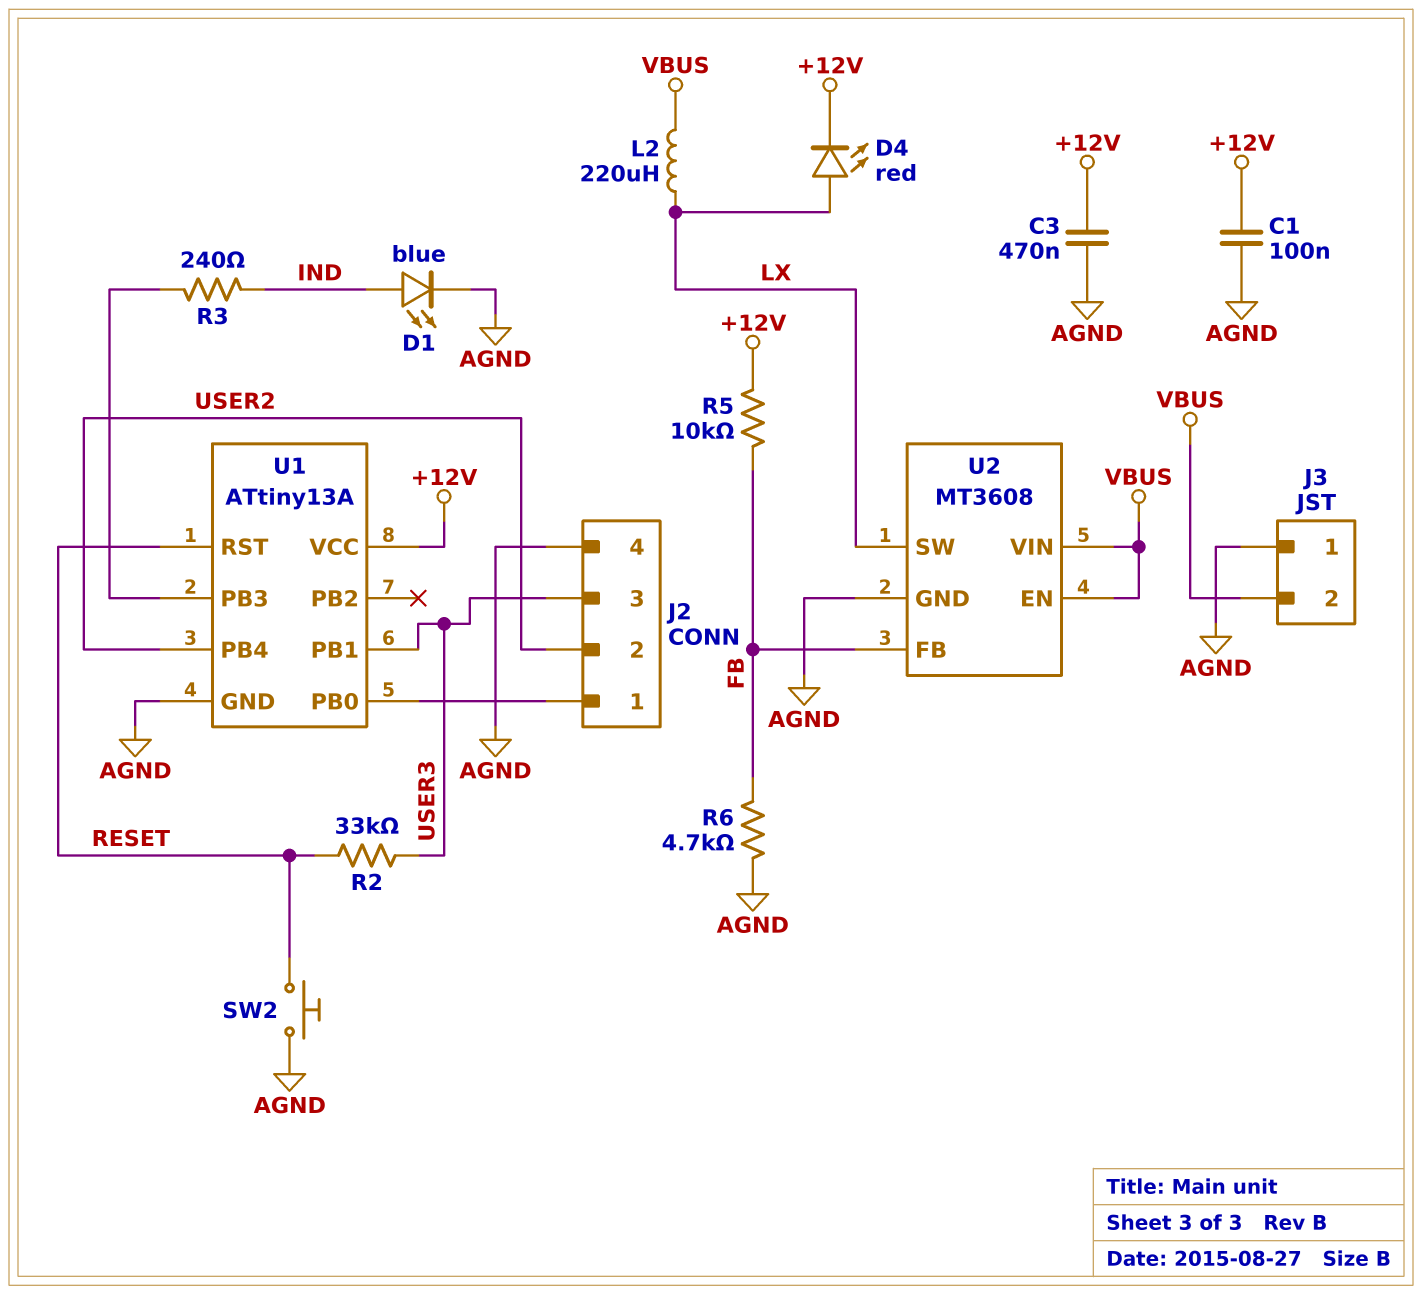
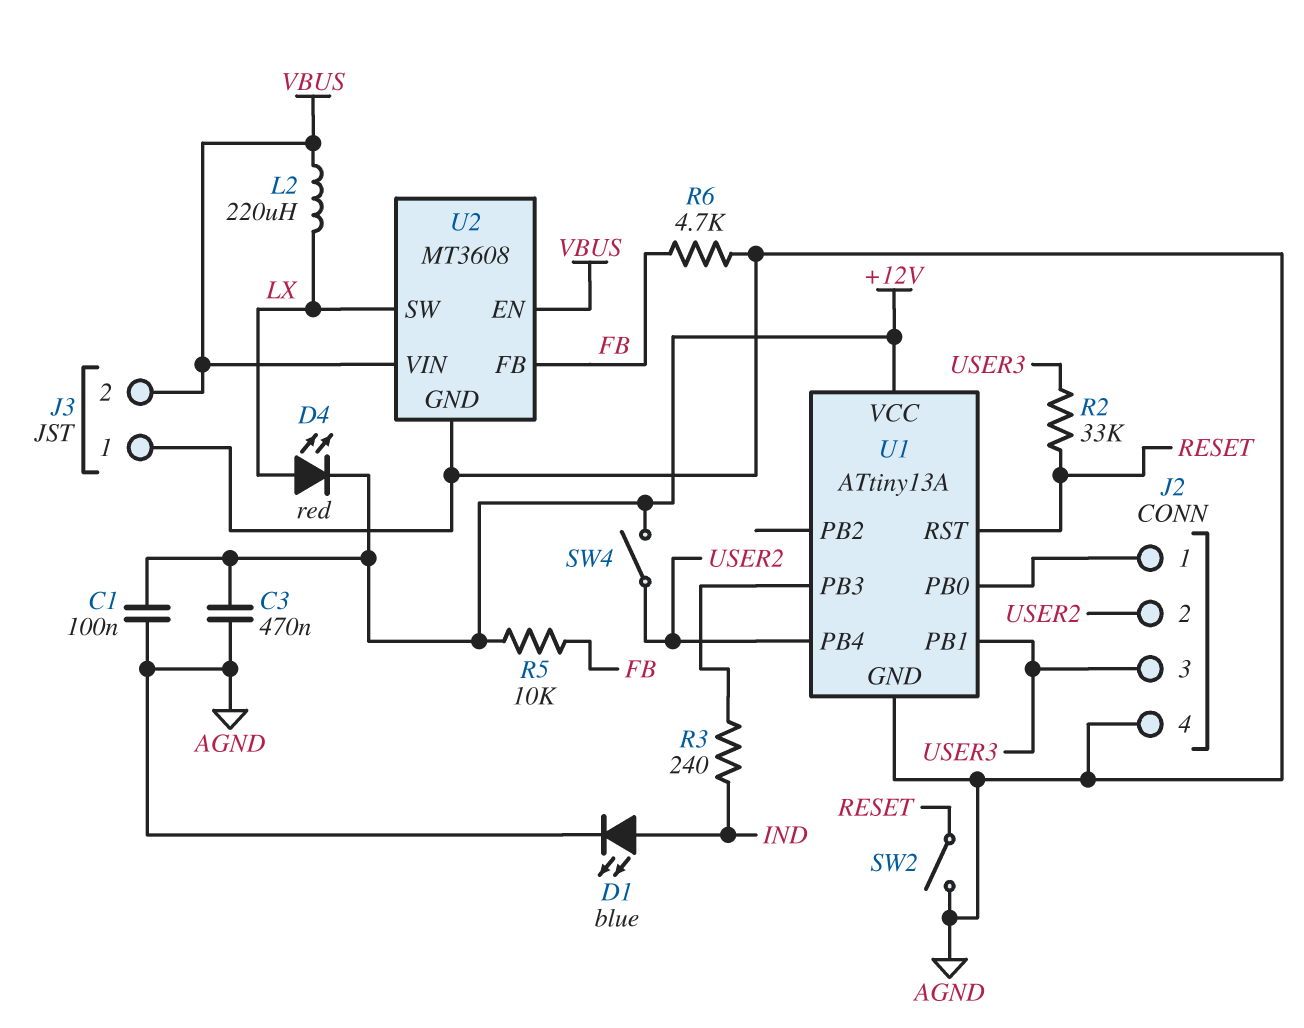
SW2: button (AGND, RESET) -> switch (AGND, RESET)
SW4: none -> switch (+12V, USER2)

